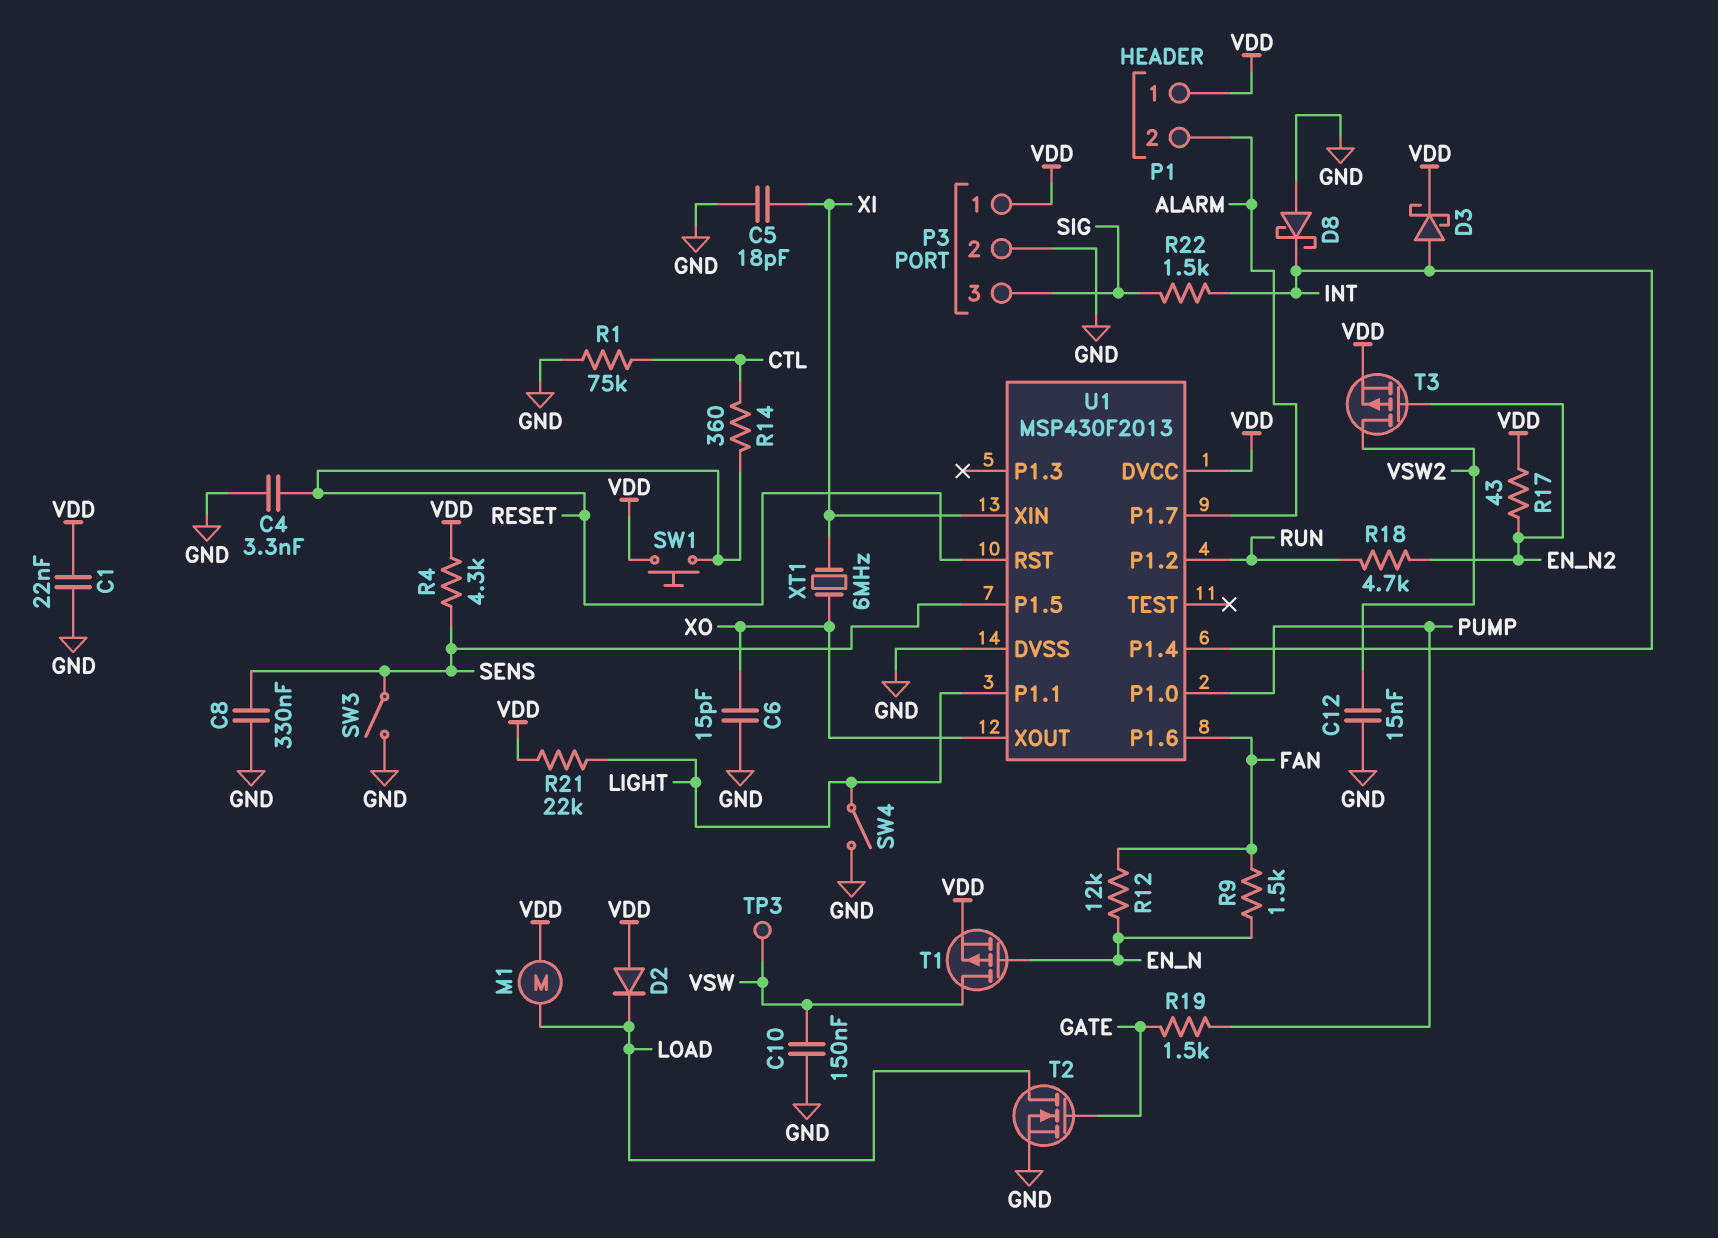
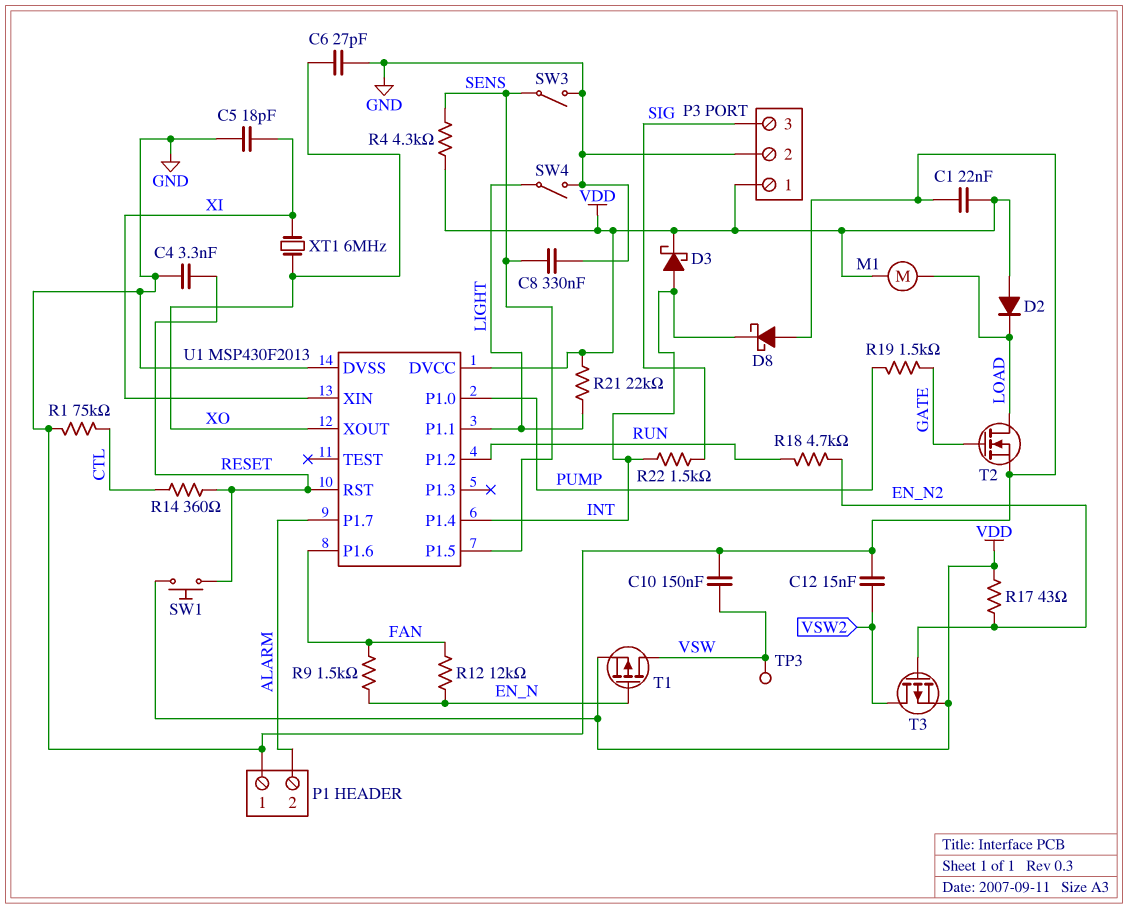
C6: 15pF (GND, XO) -> 27pF (GND, XO)
P1 pin 1: VDD -> GND

